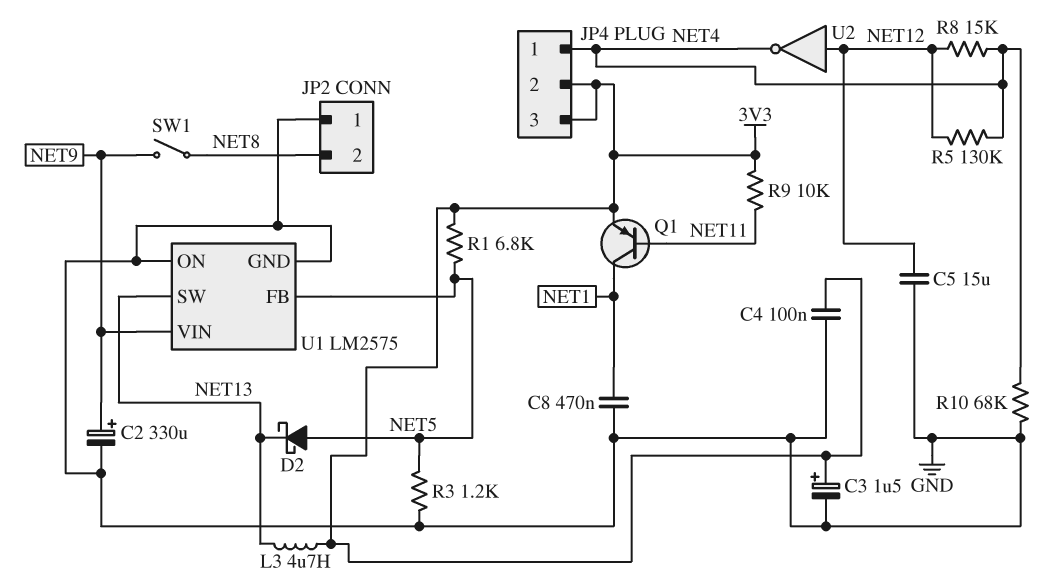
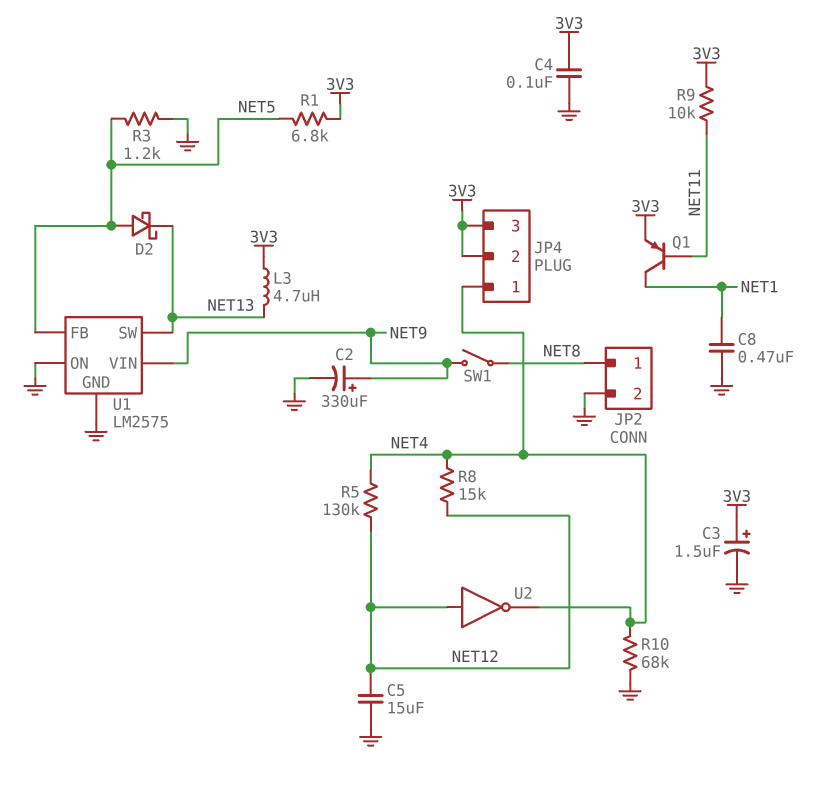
JP2 pin 1: GND -> NET8
JP2 pin 2: NET8 -> GND

